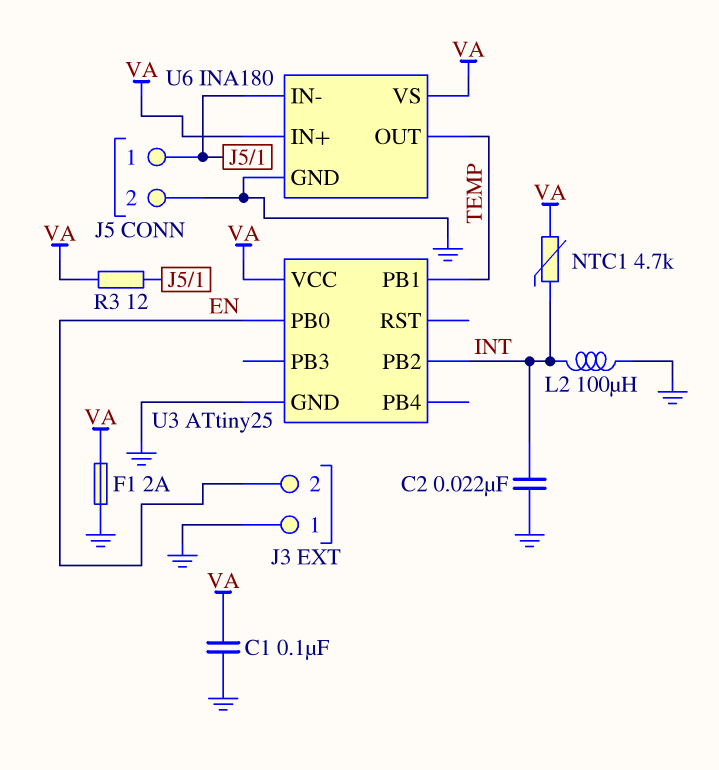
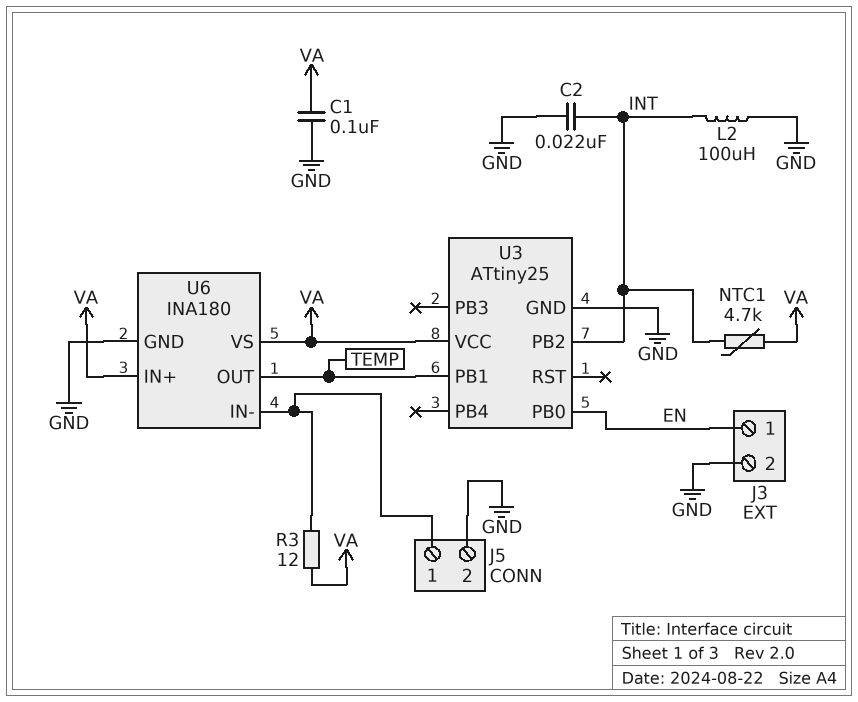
F1: 2A (GND, VA) -> none
J3 pin 1: GND -> EN
J3 pin 2: EN -> GND

